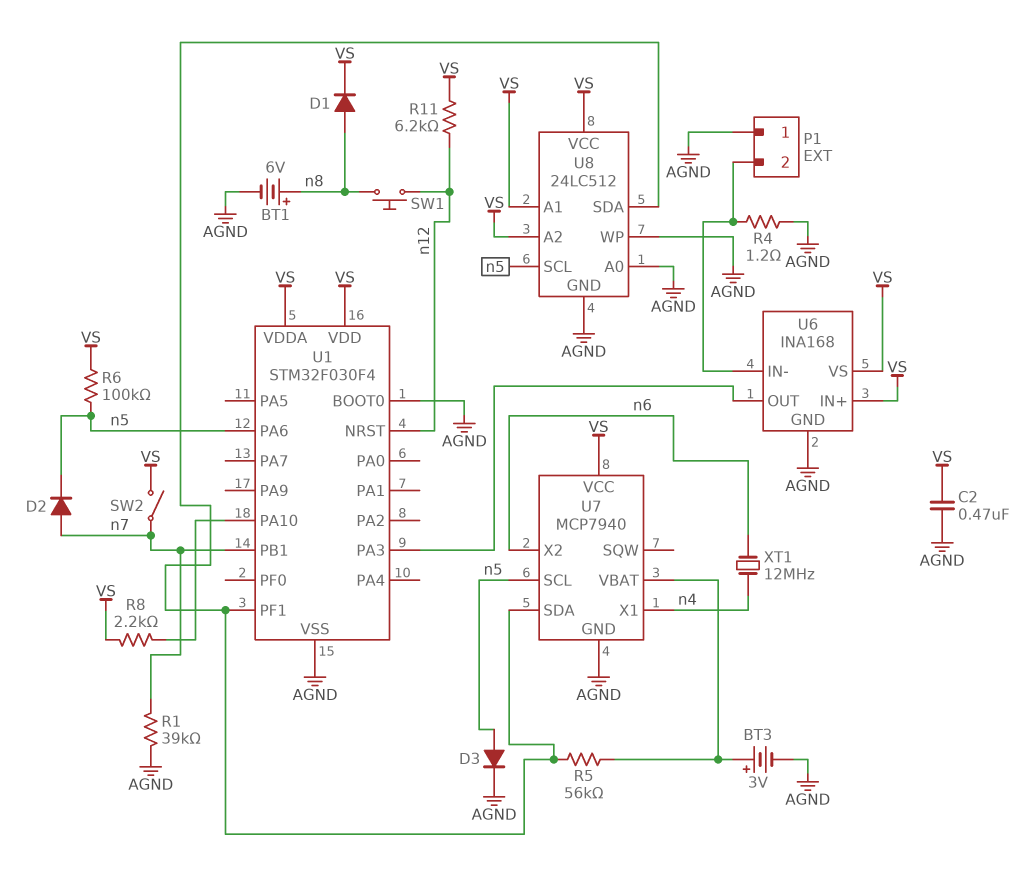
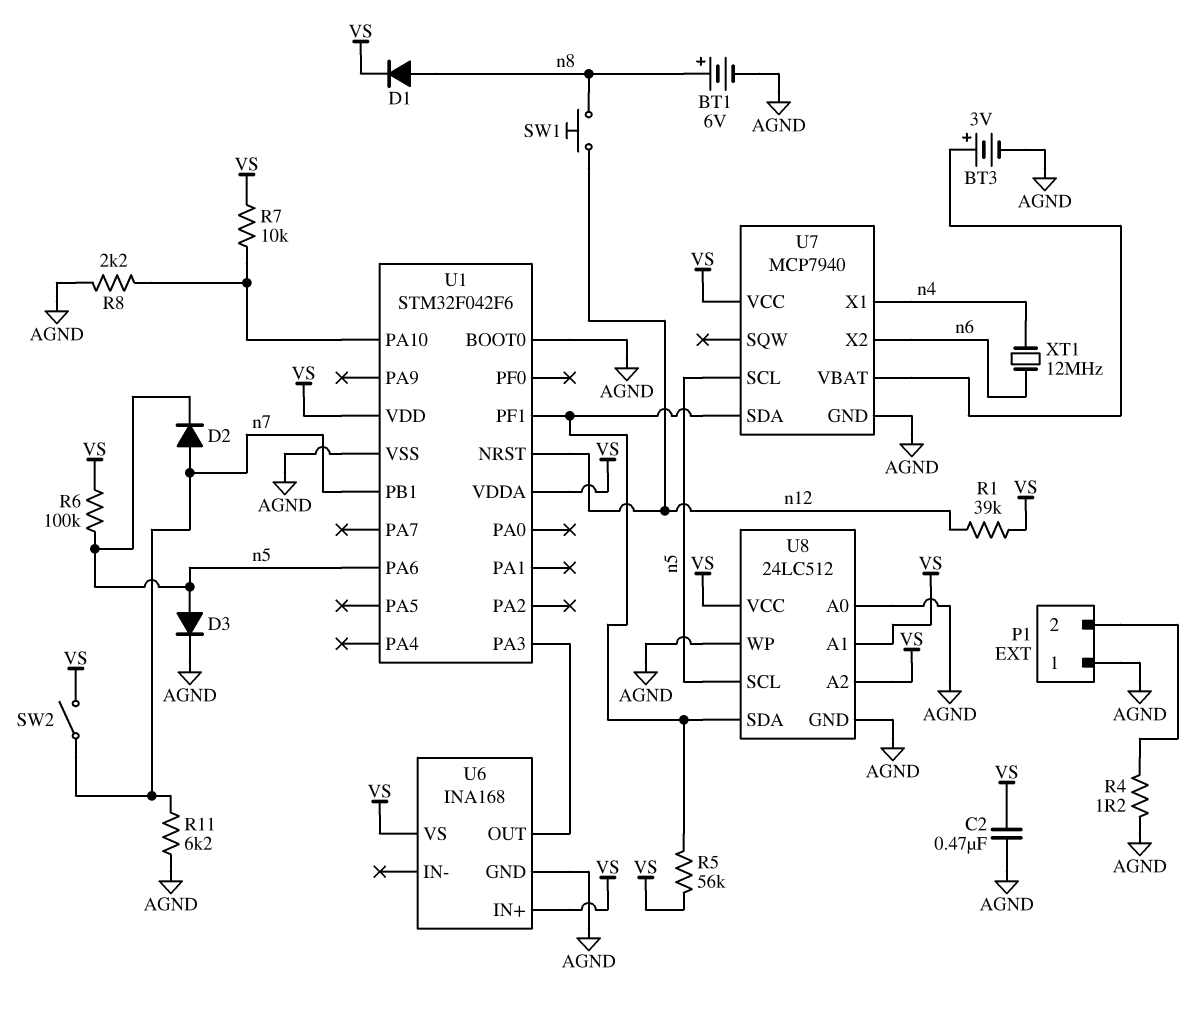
R1: 39k (AGND, n7) -> 39k (VS, n12)
R5: 56k (U1/PF1, U7/VBAT) -> 56k (U1/PF1, VS)
R7: none -> 10k (U1/PA10, VS)
R8: 2.2k (U1/PA10, VS) -> 2.2k (AGND, U1/PA10)
R11: 6.2k (VS, n12) -> 6.2k (AGND, n7)
U1: STM32F030F4 -> STM32F042F6
U6 pin IN-: P1/2 -> none

